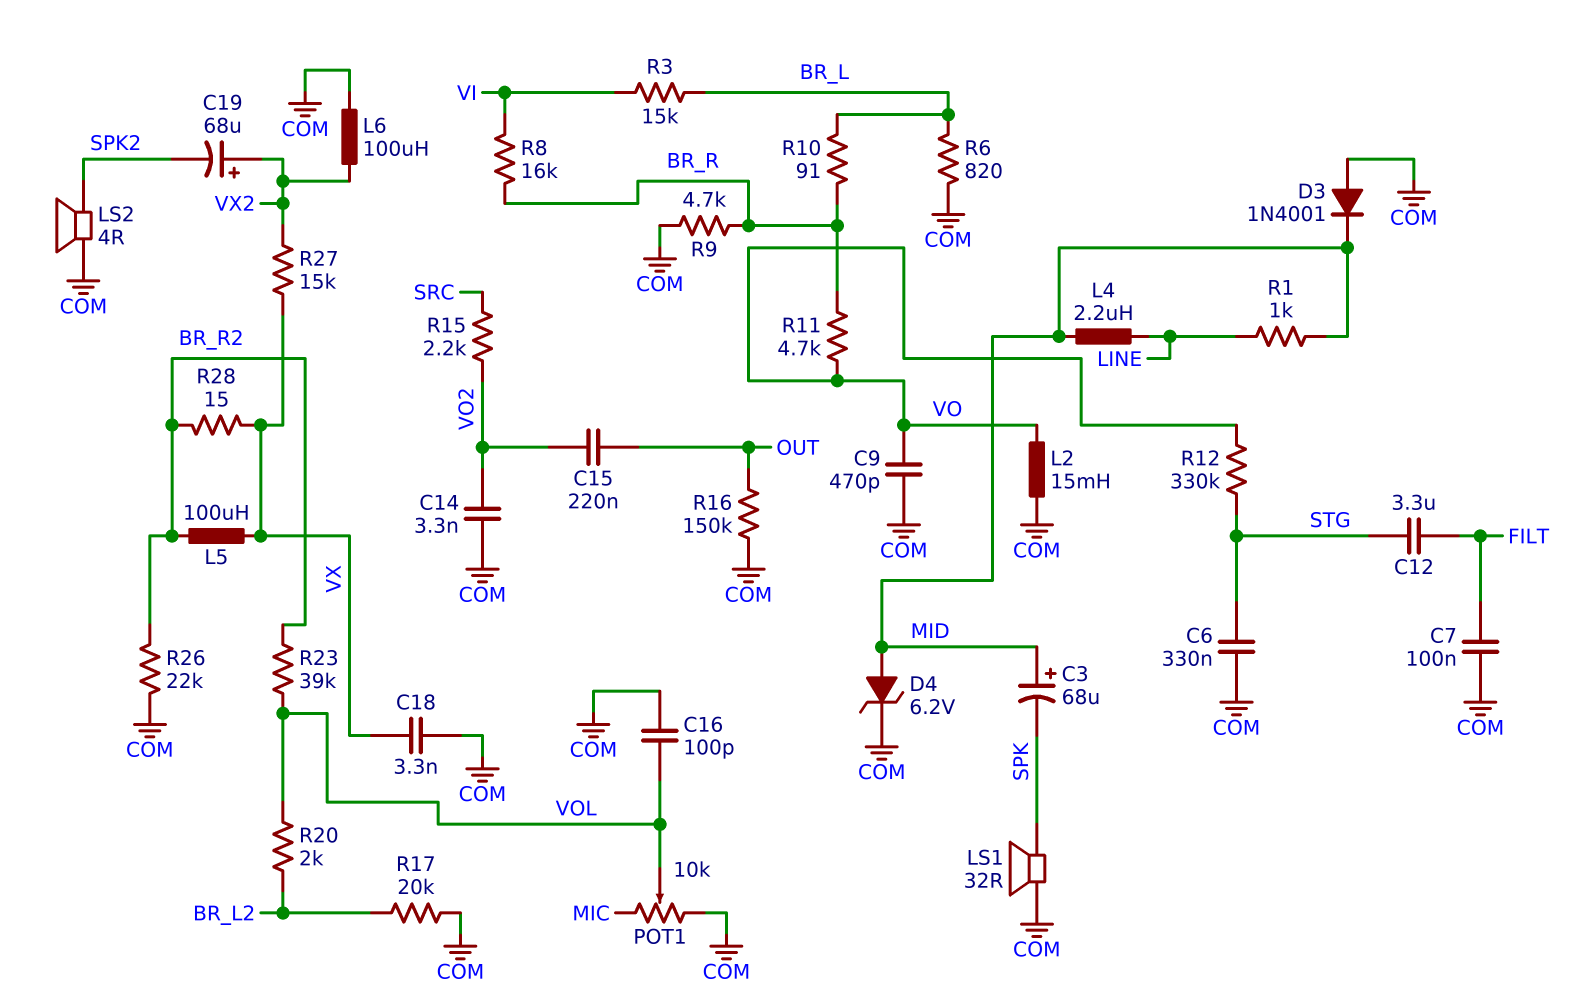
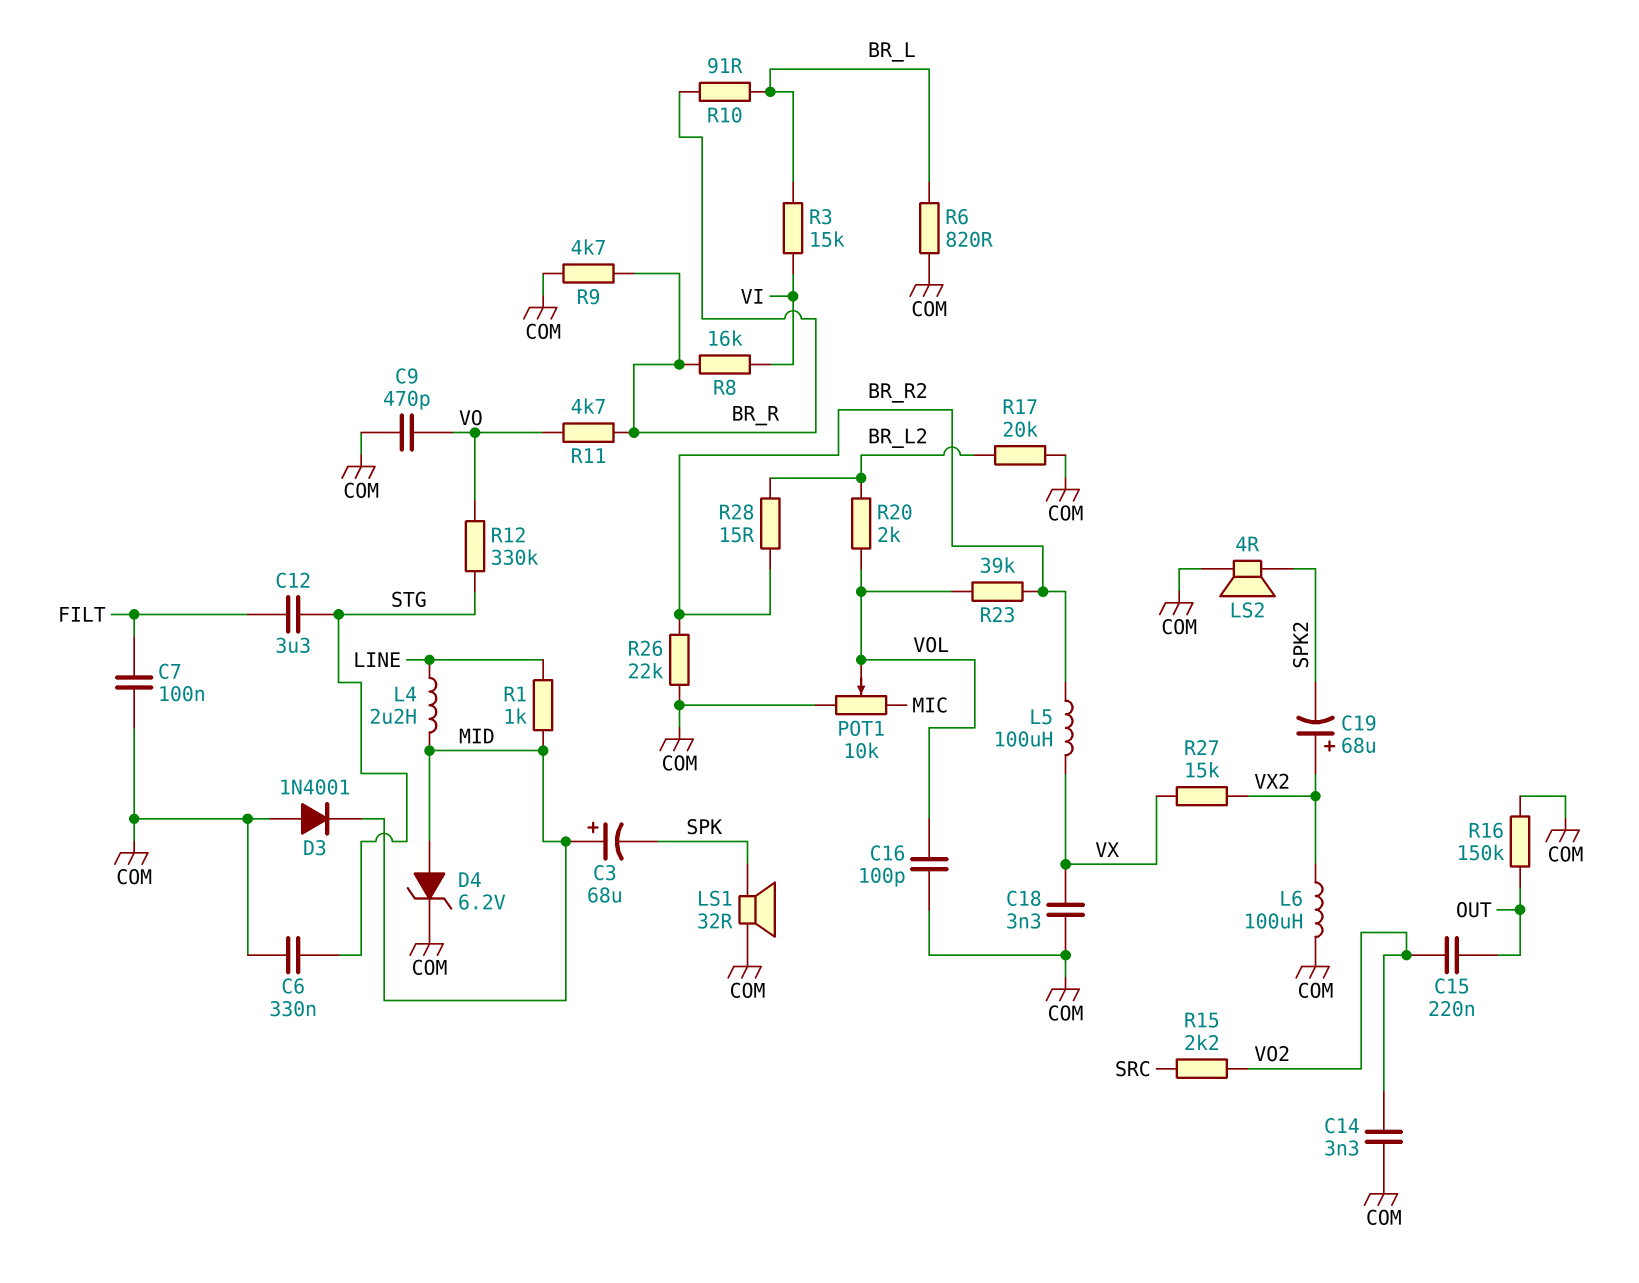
L2: 15mH (COM, VO) -> none
R28: 15 (BR_R2, VX) -> 15 (BR_L2, BR_R2)

